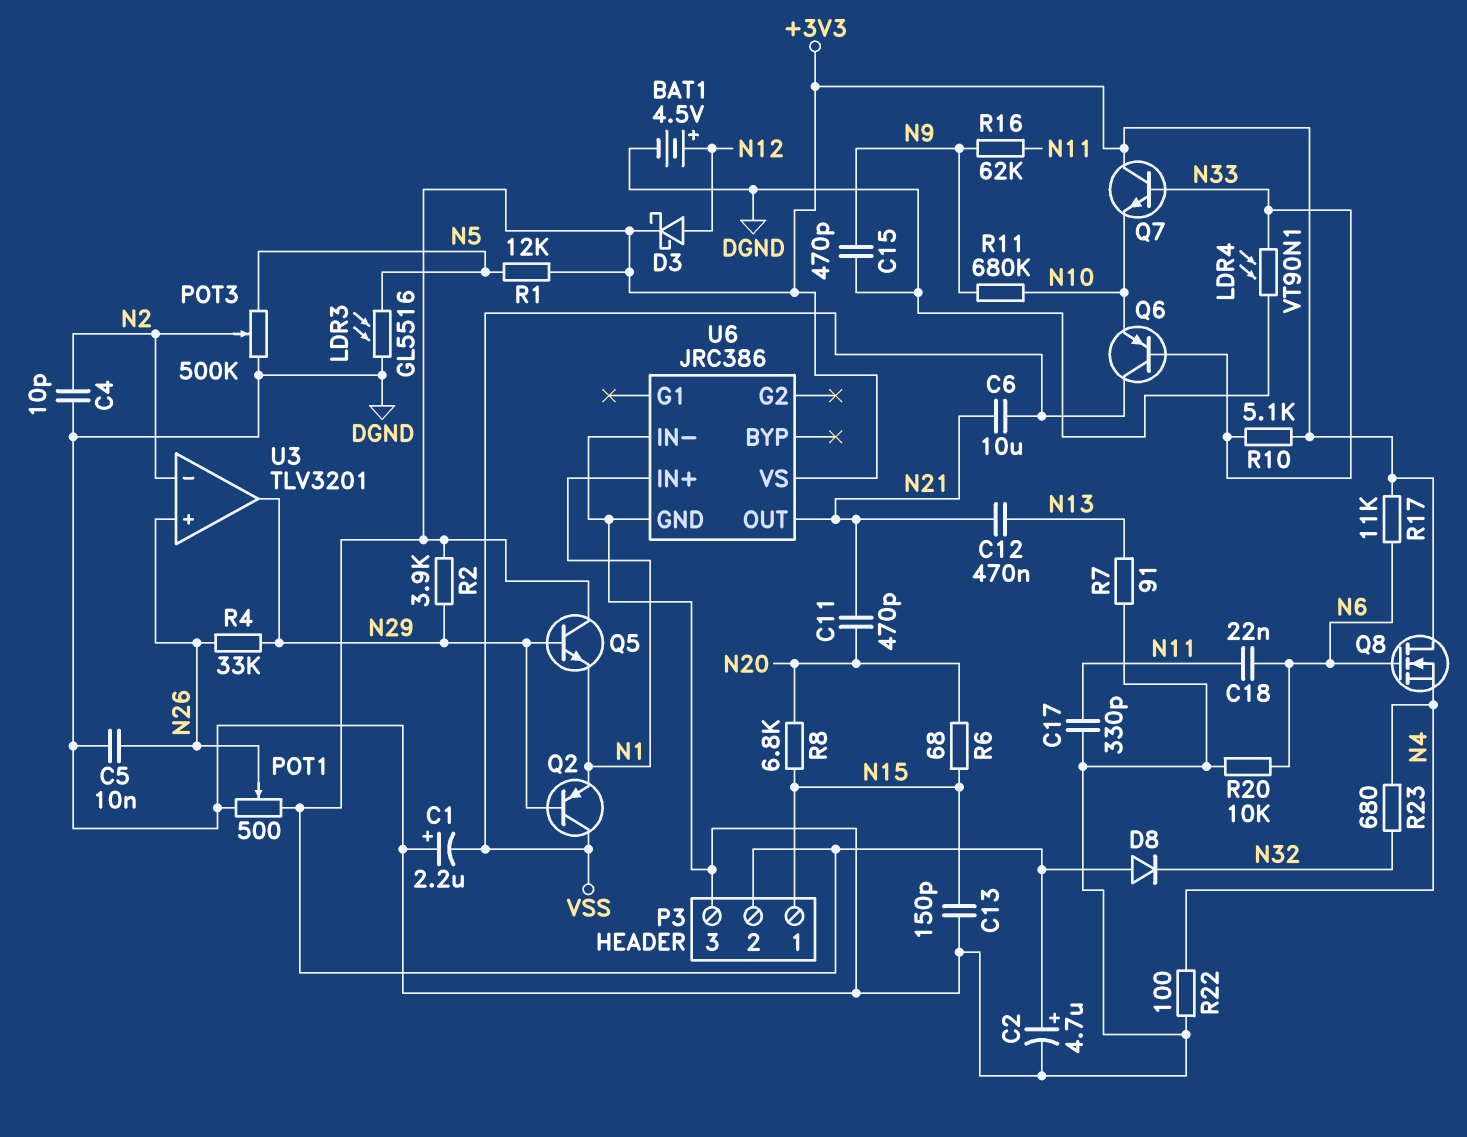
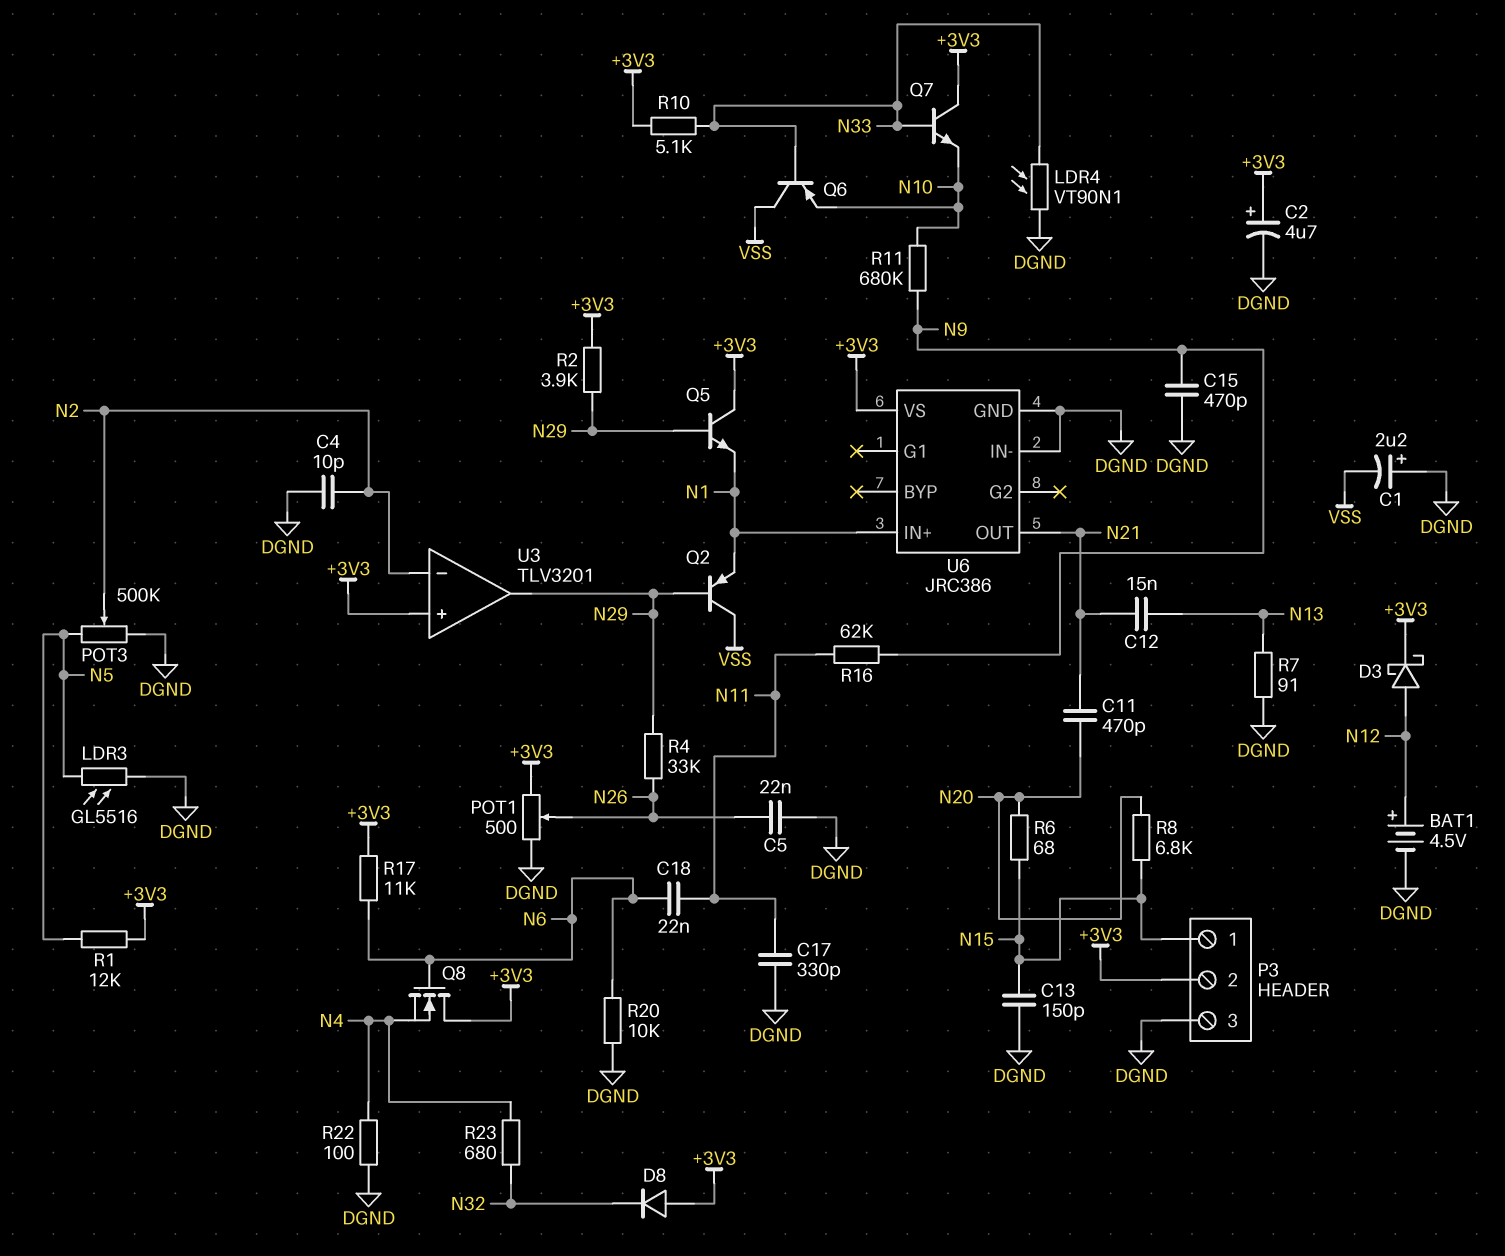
C5: 10nF (DGND, N26) -> 22nF (DGND, N26)
C6: 10uF (N21, VSS) -> none
C12: 470nF (N13, N21) -> 15nF (N13, N21)
U3 pin in+: N26 -> +3V3

